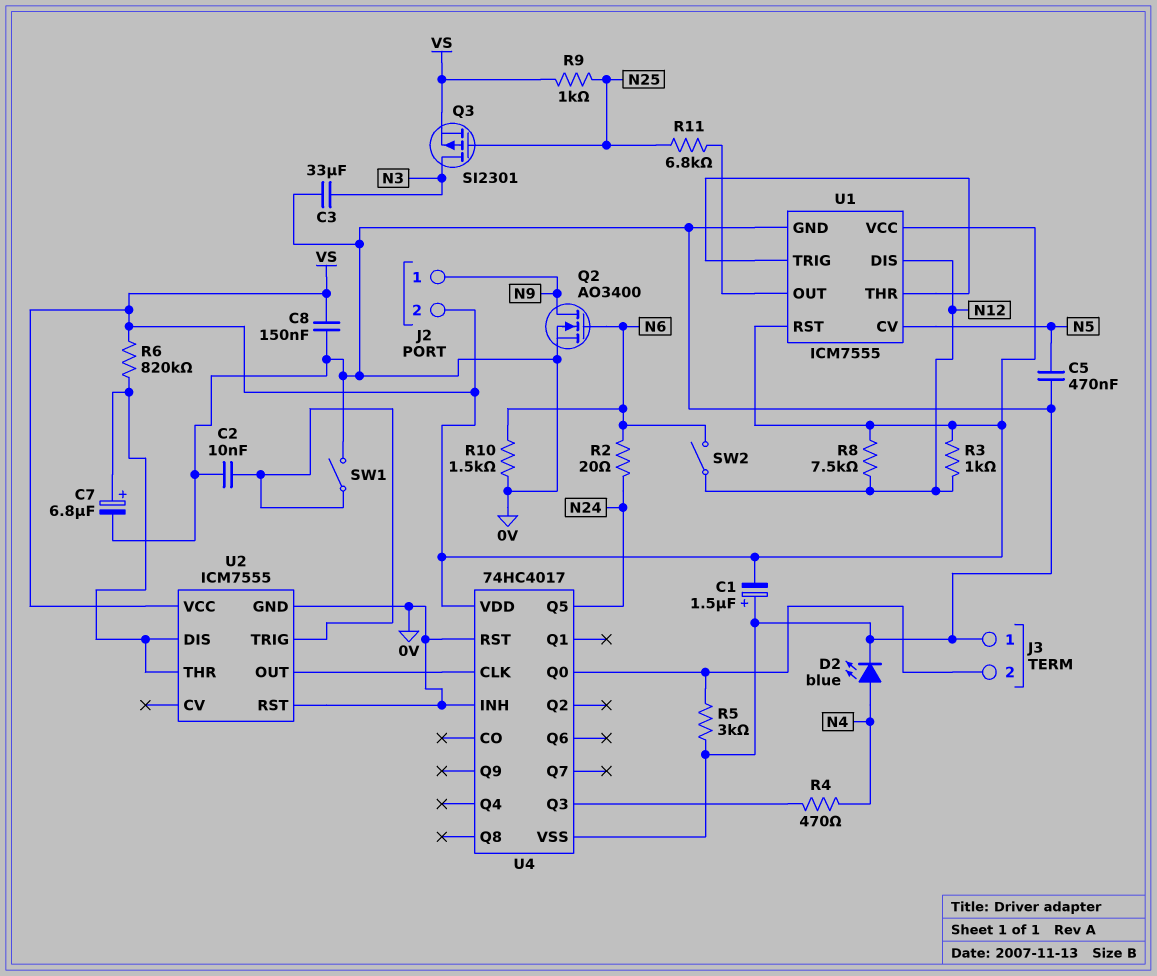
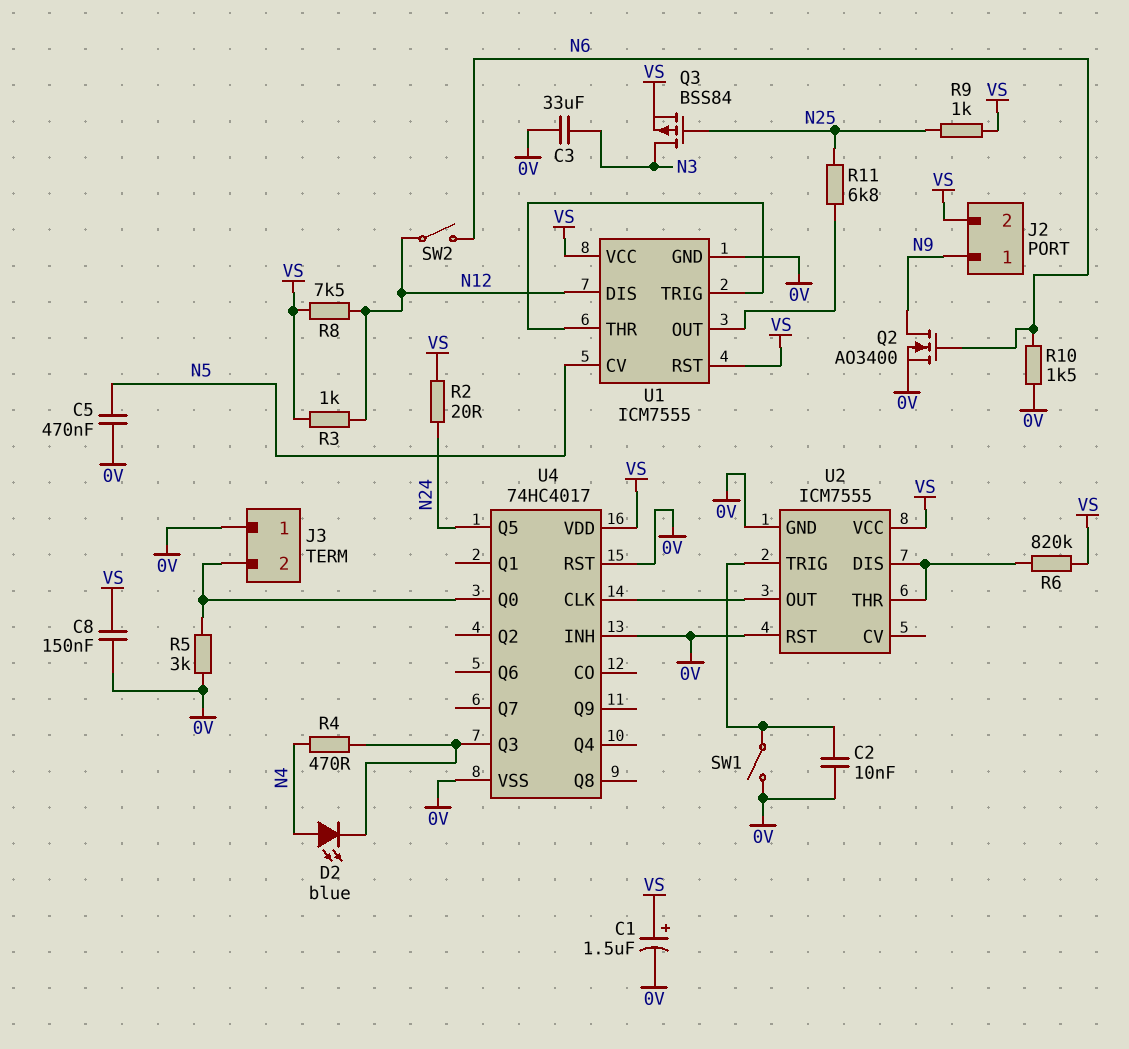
C1: 1.5uF (plus 0V, minus VS) -> 1.5uF (plus VS, minus 0V)
C7: 6.8uF (plus U2/DIS, minus 0V) -> none
D2: LED blue (A N4, K 0V) -> LED blue (A N4, K U4/Q3)
Q3: PMOS SI2301 (G N25, D N3, S VS) -> PMOS BSS84 (G N25, D N3, S VS)
R2: 20 (N6, N24) -> 20 (N24, VS)

